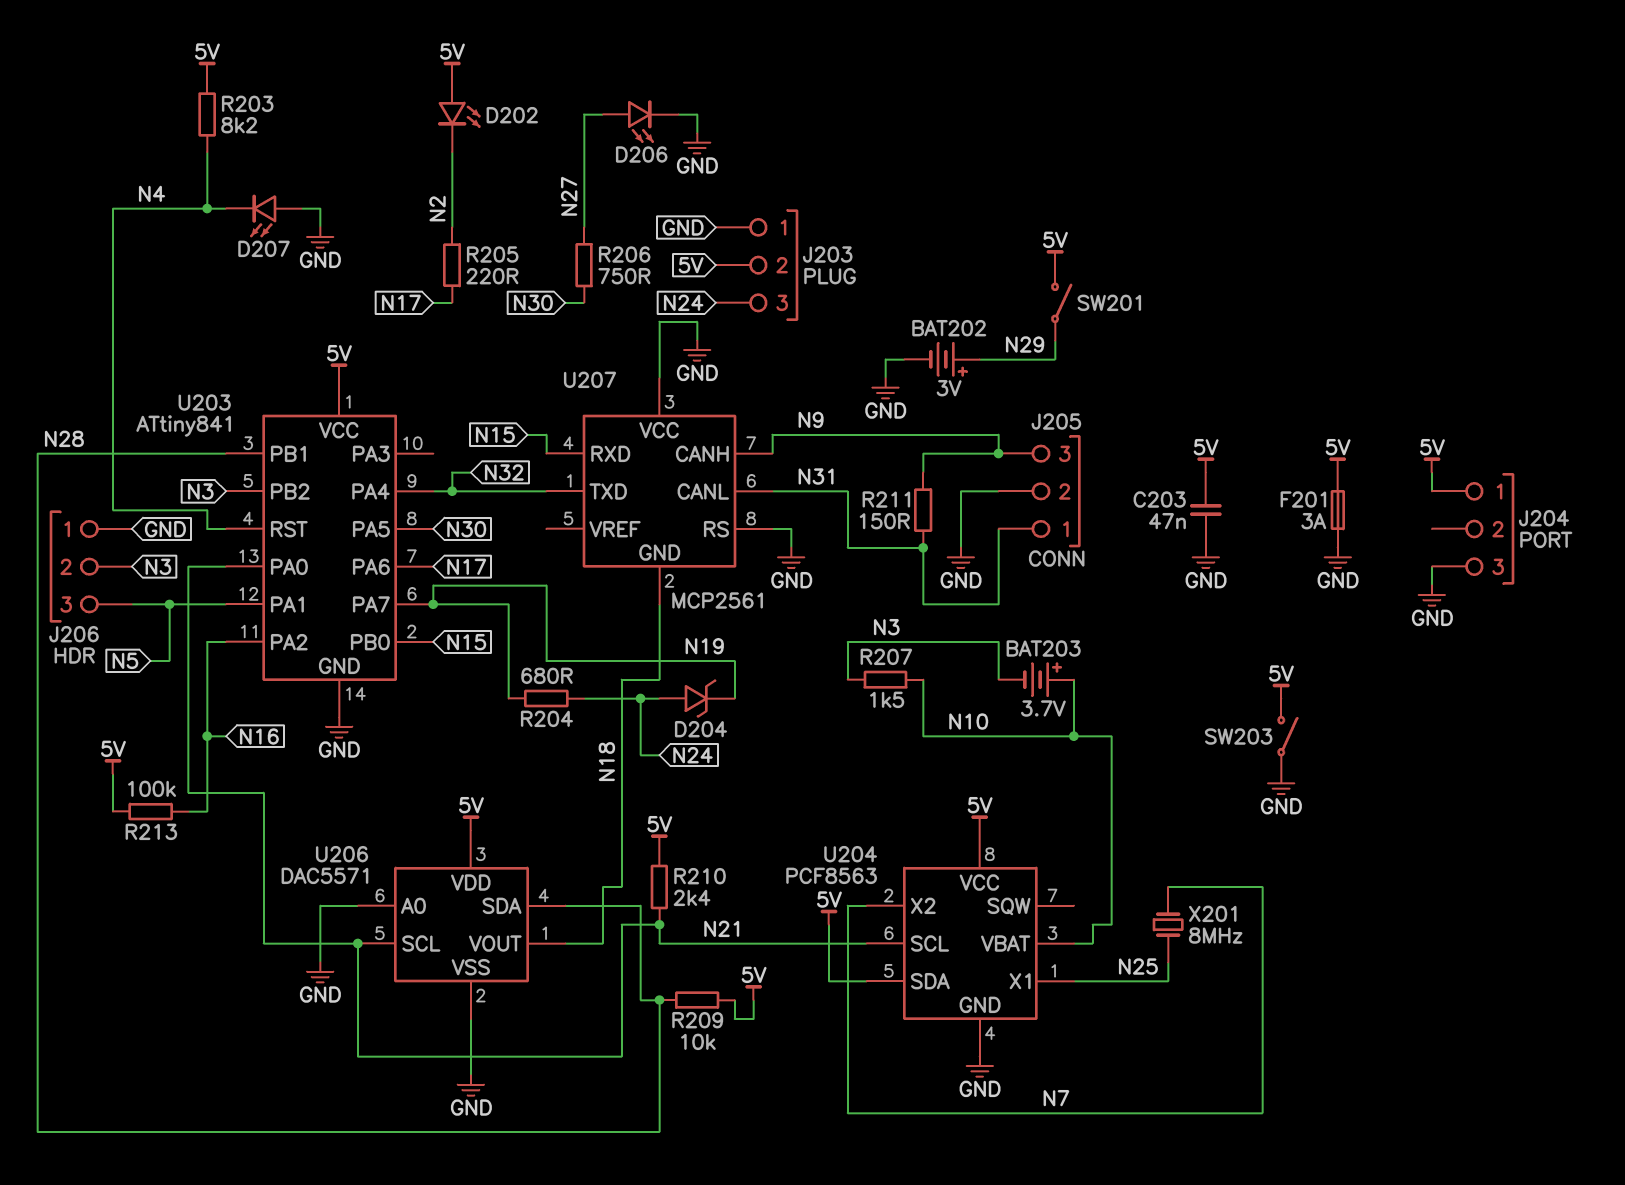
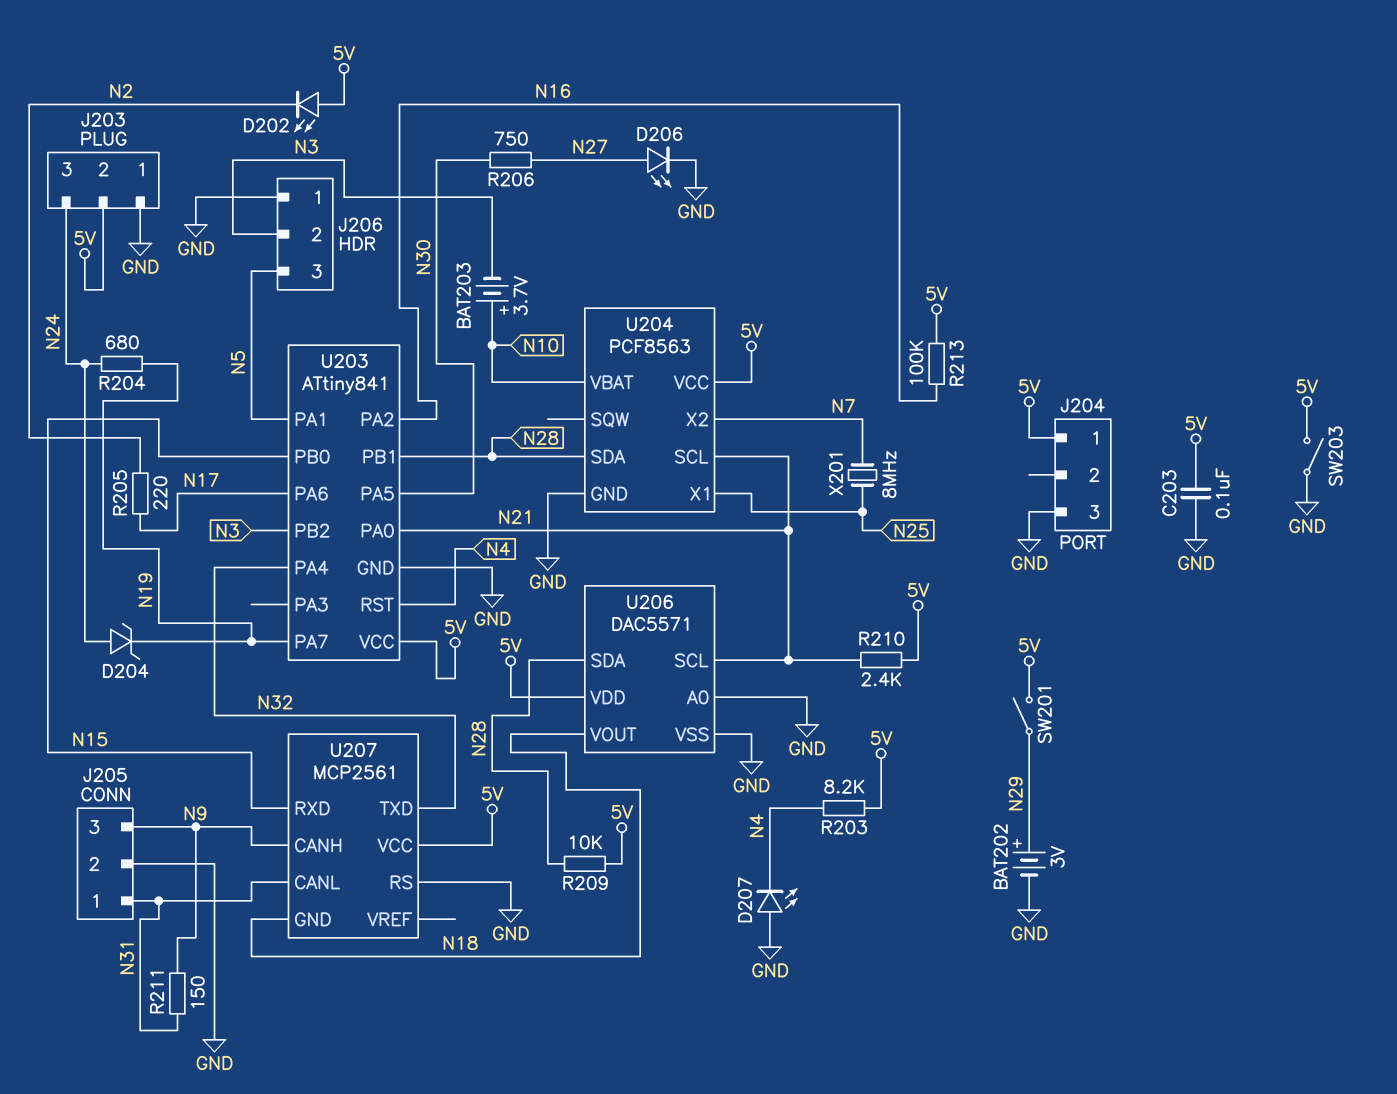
C203: 47nF (5V, GND) -> 100nF (5V, GND)
F201: 3A (5V, GND) -> none
R207: 1.5k (N3, N10) -> none
U204 pin SDA: 5V -> N28
U207 pin VCC: GND -> 5V

